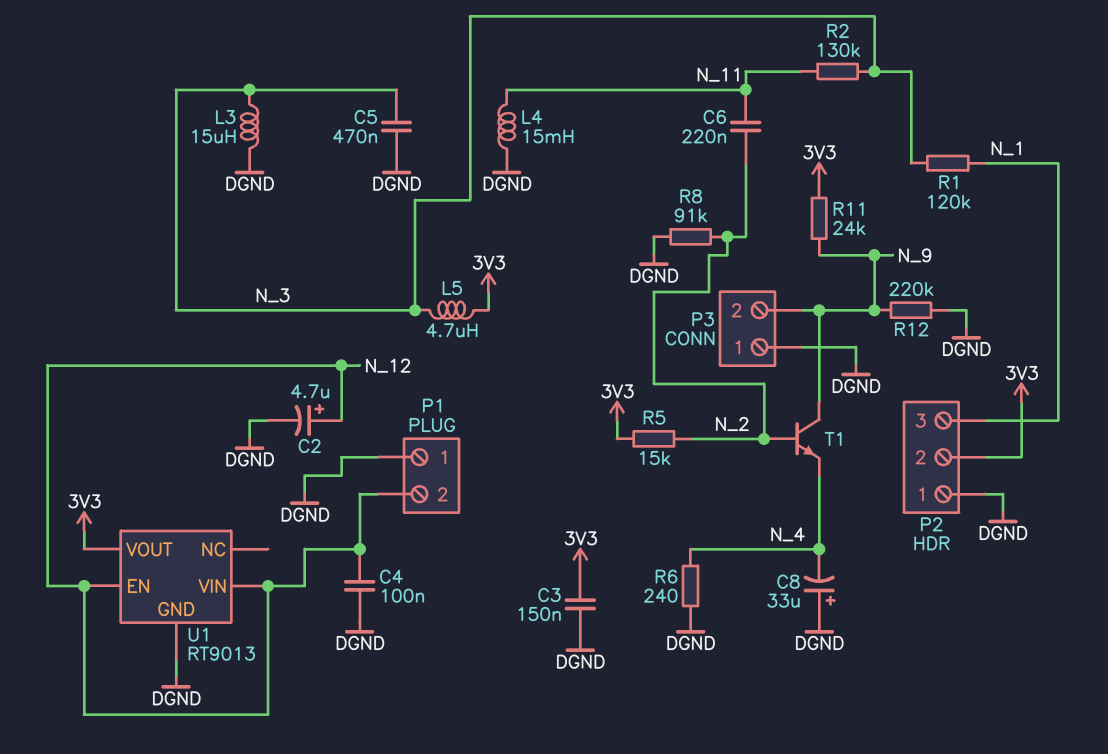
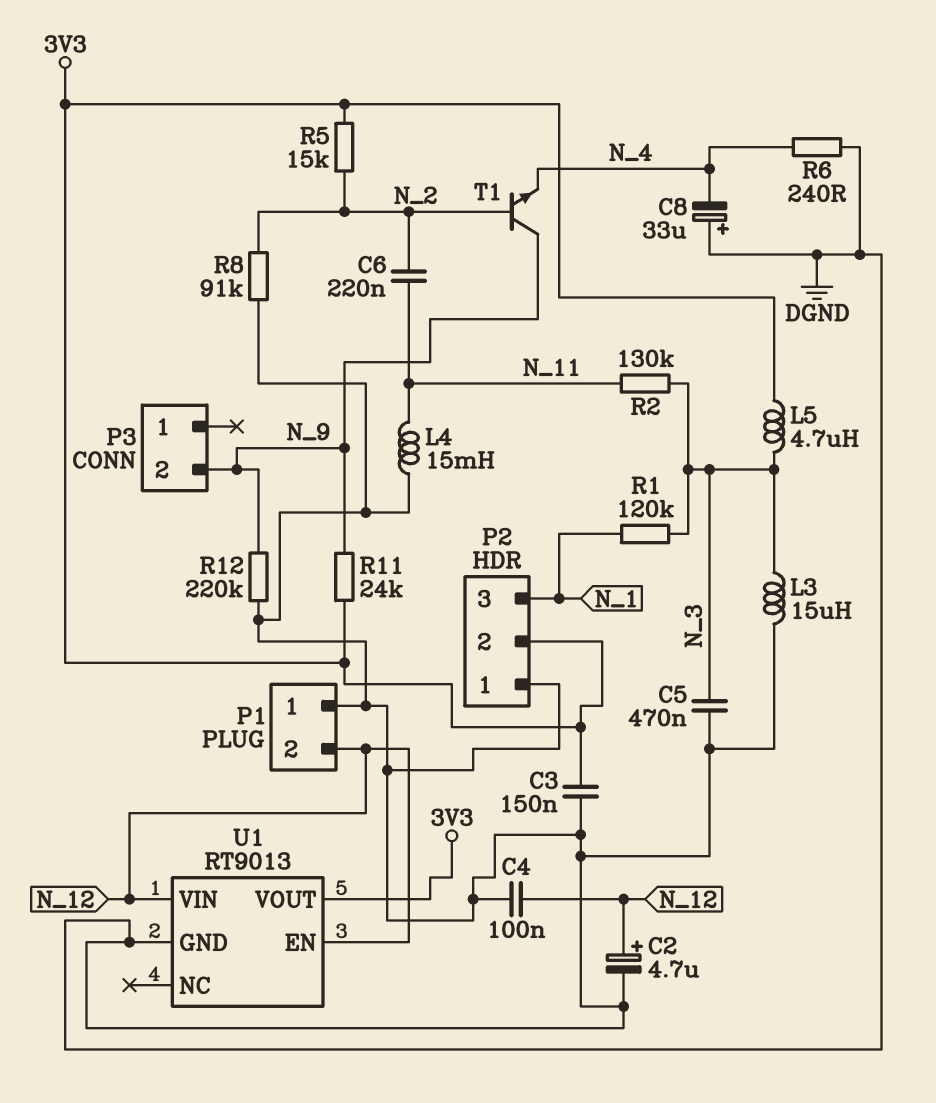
P3 pin 1: DGND -> none

